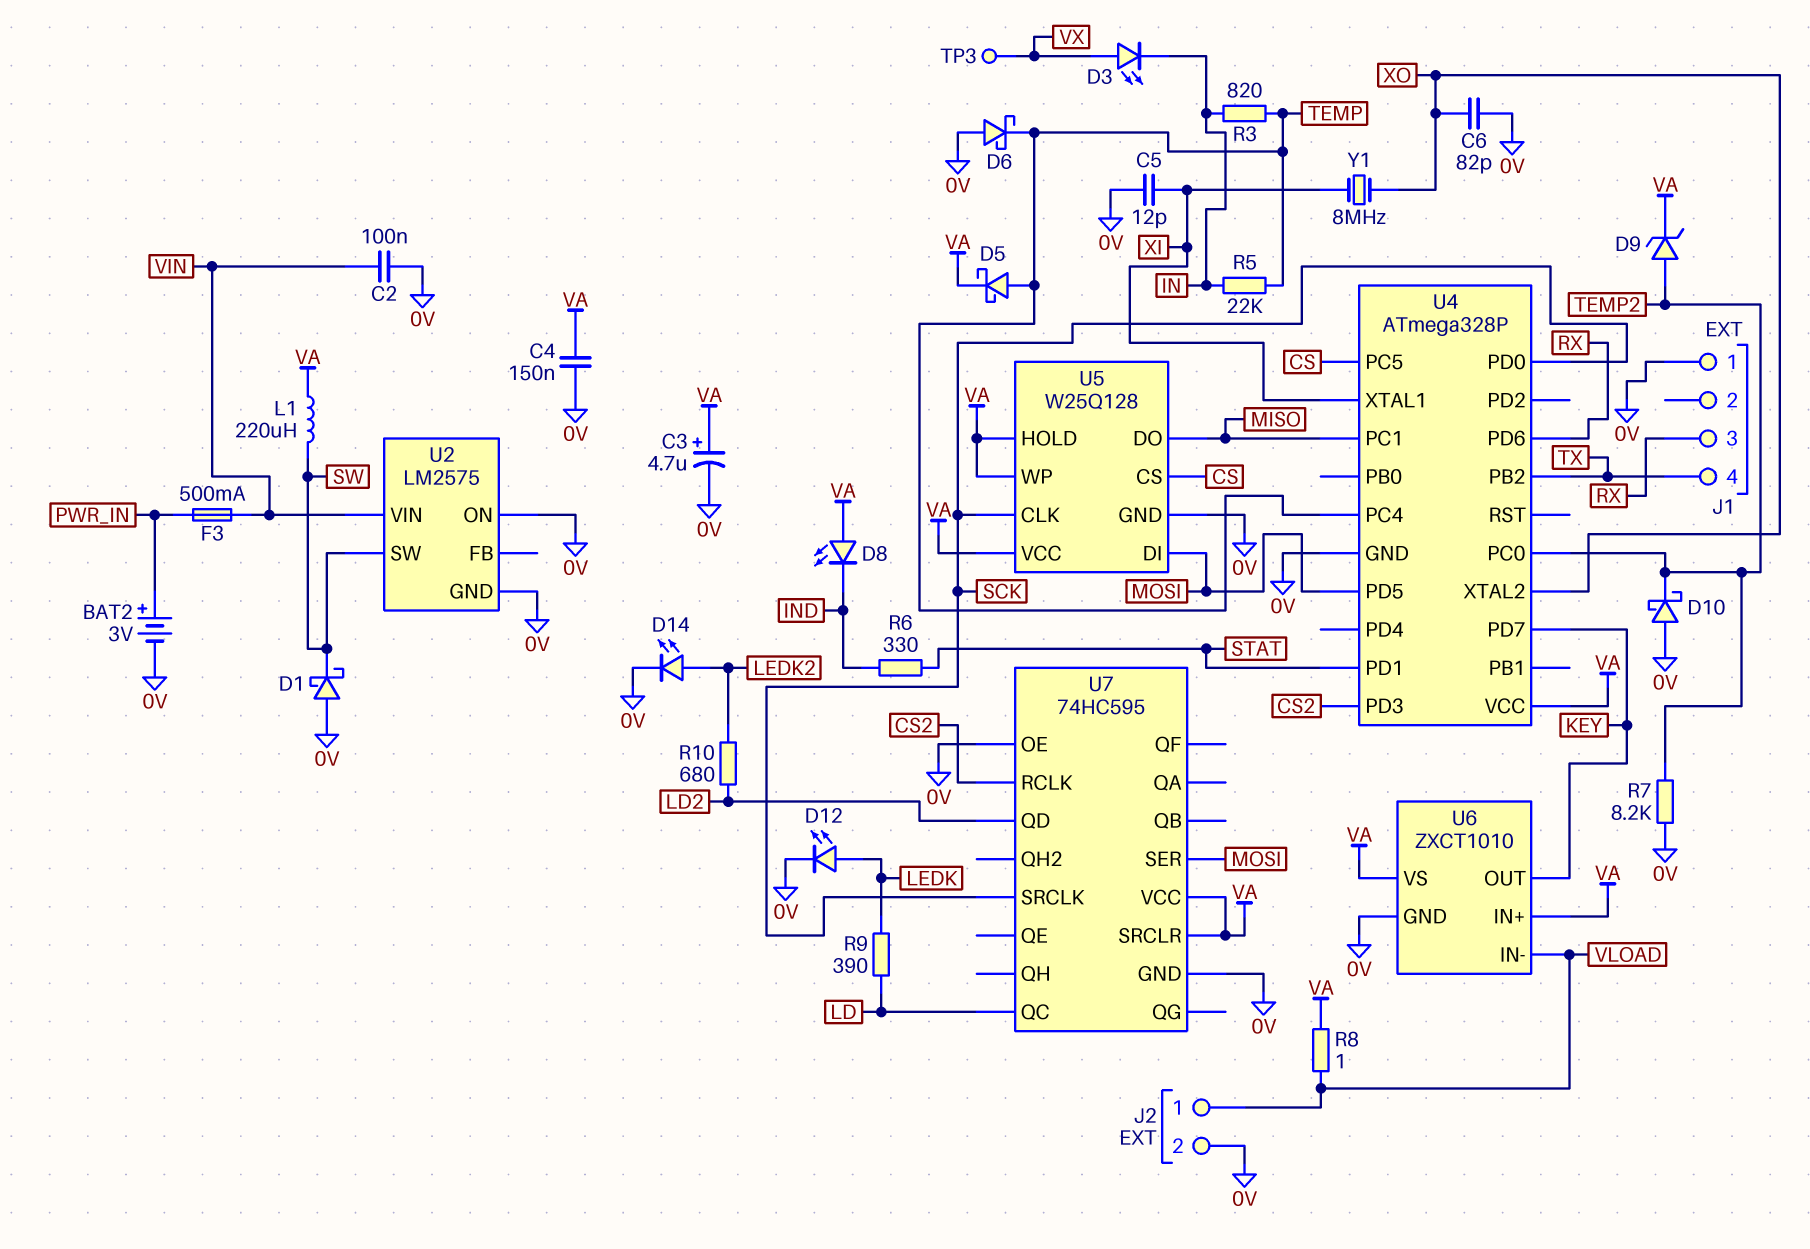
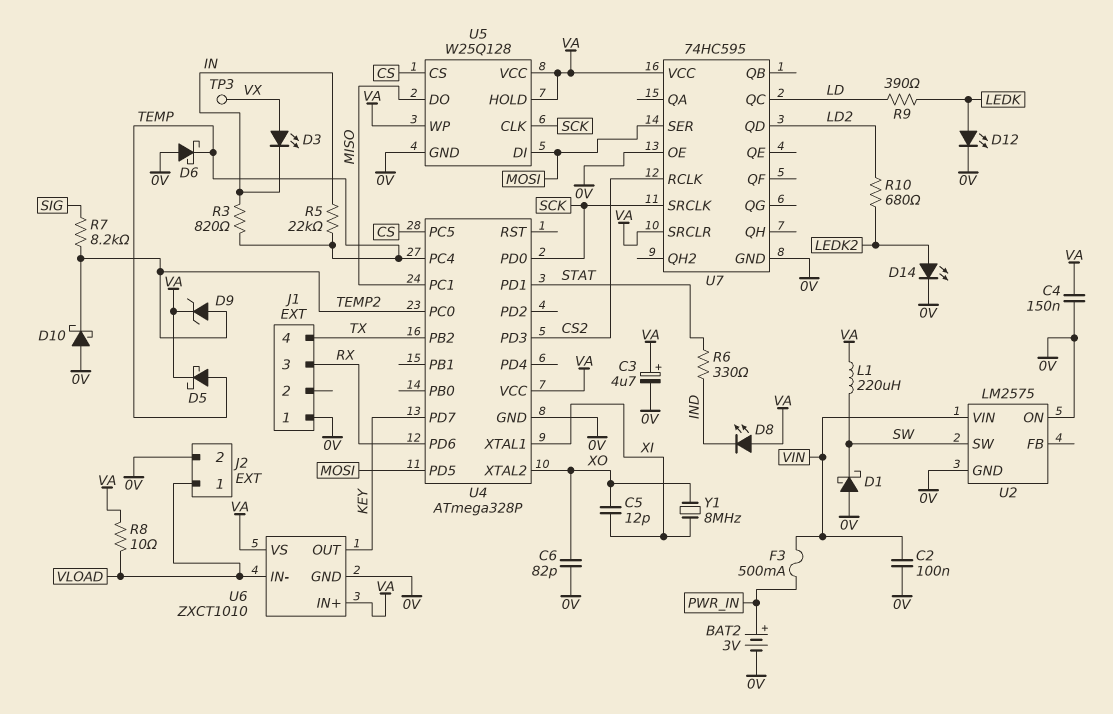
C5: 12pF (0V, XI) -> 12pF (XI, XO)
R7: 8.2k (0V, TEMP2) -> 8.2k (SIG, TEMP2)
R8: 1 (VA, VLOAD) -> 10 (VA, VLOAD)

